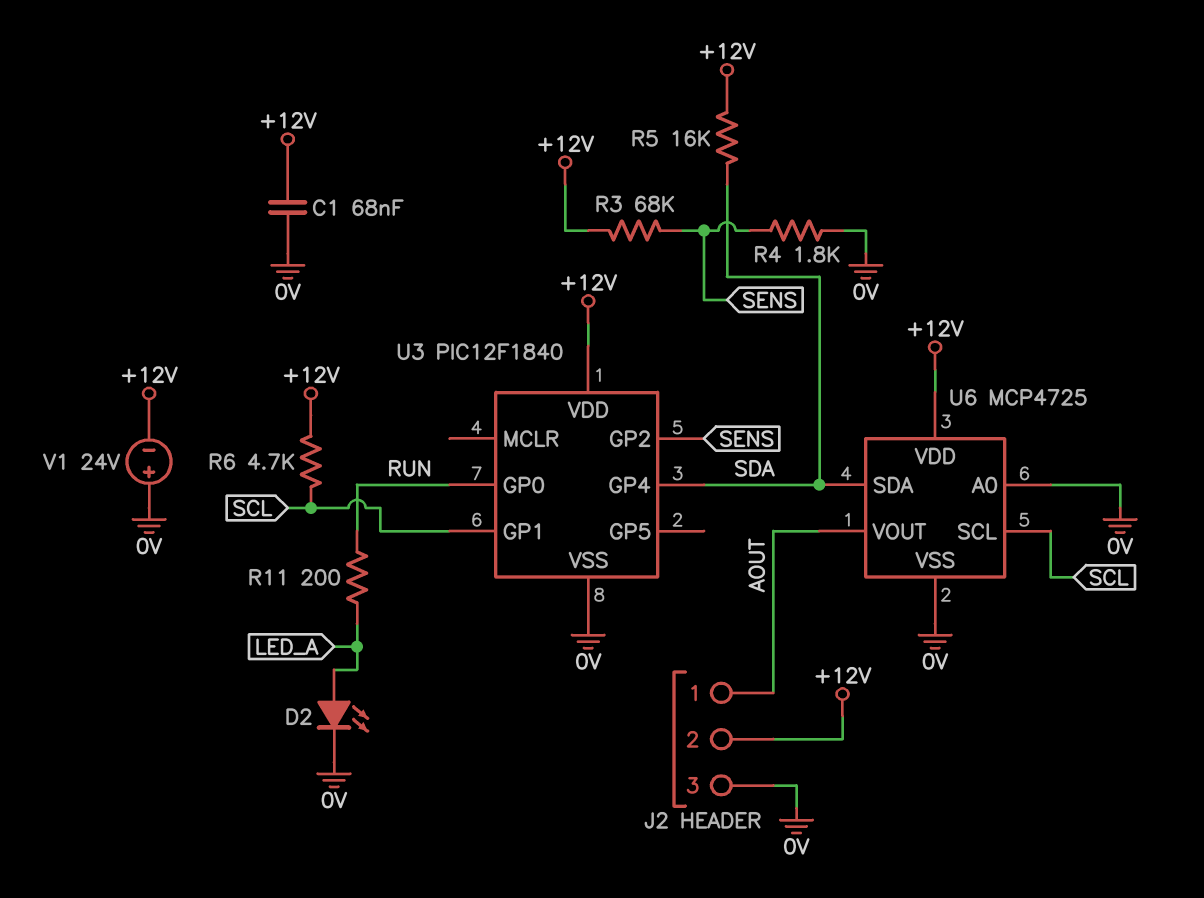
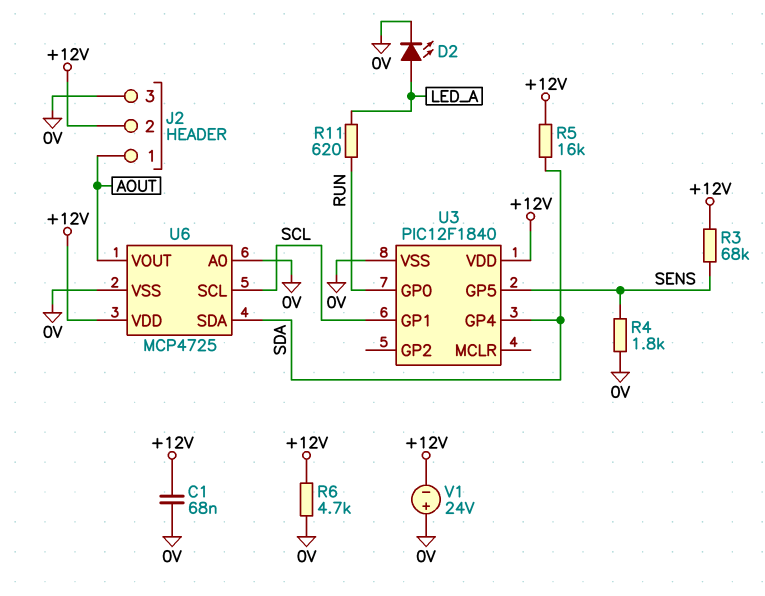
R6: 4.7k (+12V, SCL) -> 4.7k (+12V, 0V)
R11: 200 (LED_A, RUN) -> 620 (LED_A, RUN)
U3 pin GP2: SENS -> none
U3 pin GP5: none -> SENS

